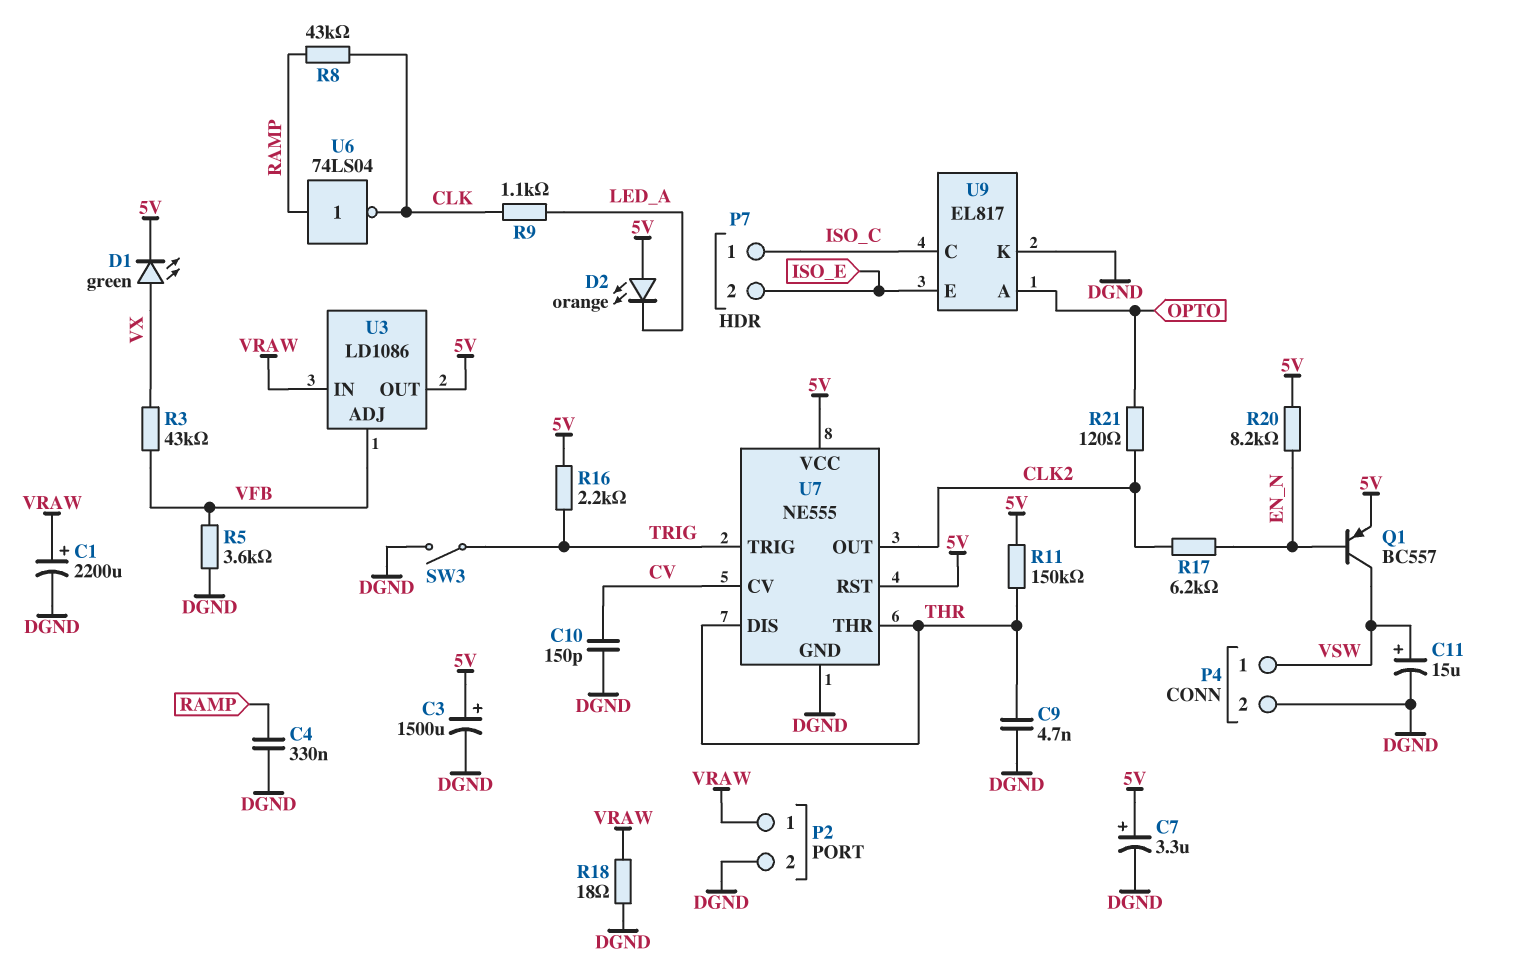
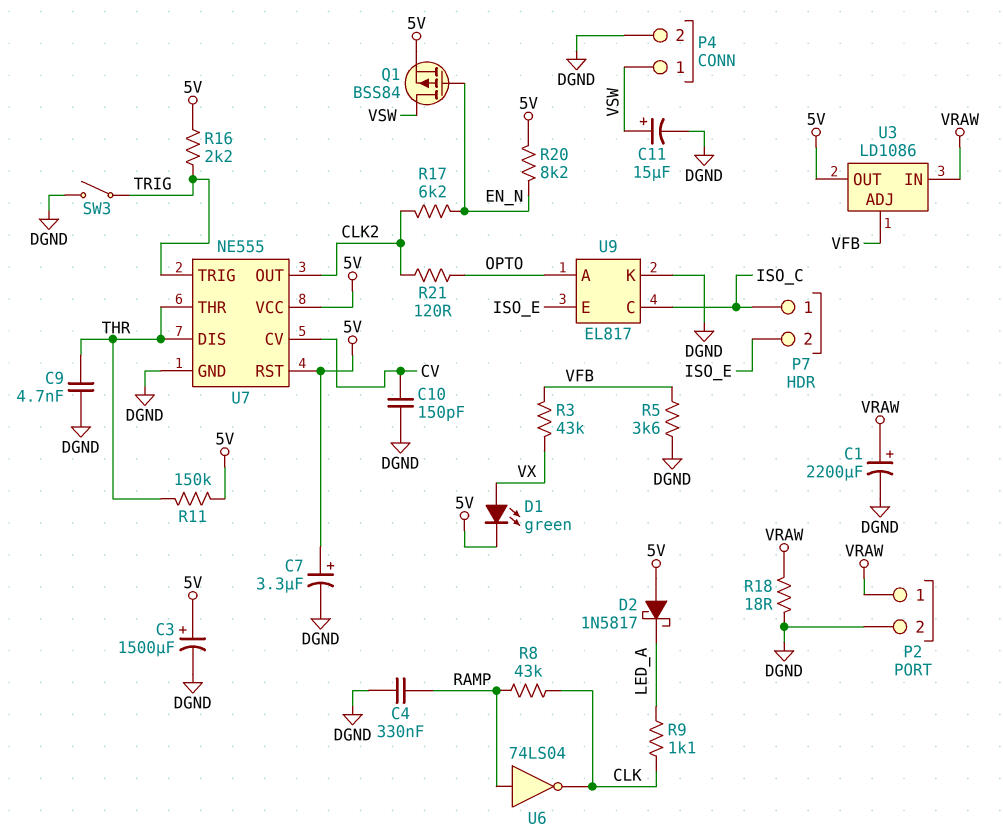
D2: LED orange (A 5V, K LED_A) -> schottky 1N5817 (A 5V, K LED_A)
Q1: PNP BC557 (B EN_N, C VSW, E 5V) -> PMOS BSS84 (G EN_N, D VSW, S 5V)

